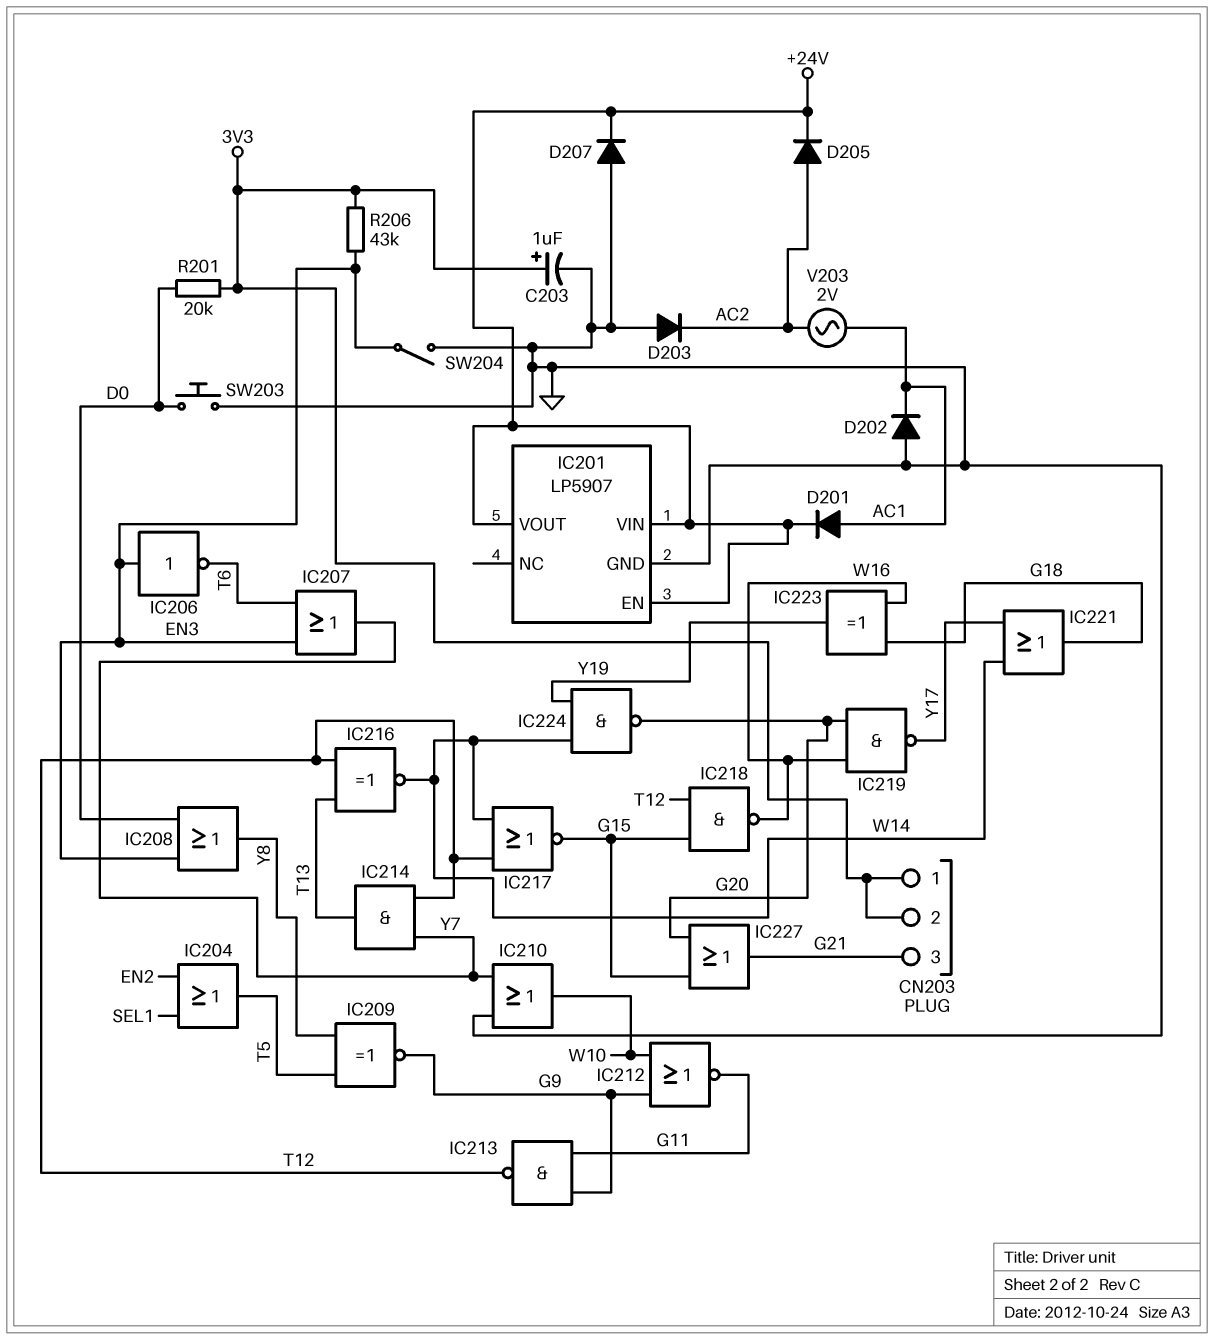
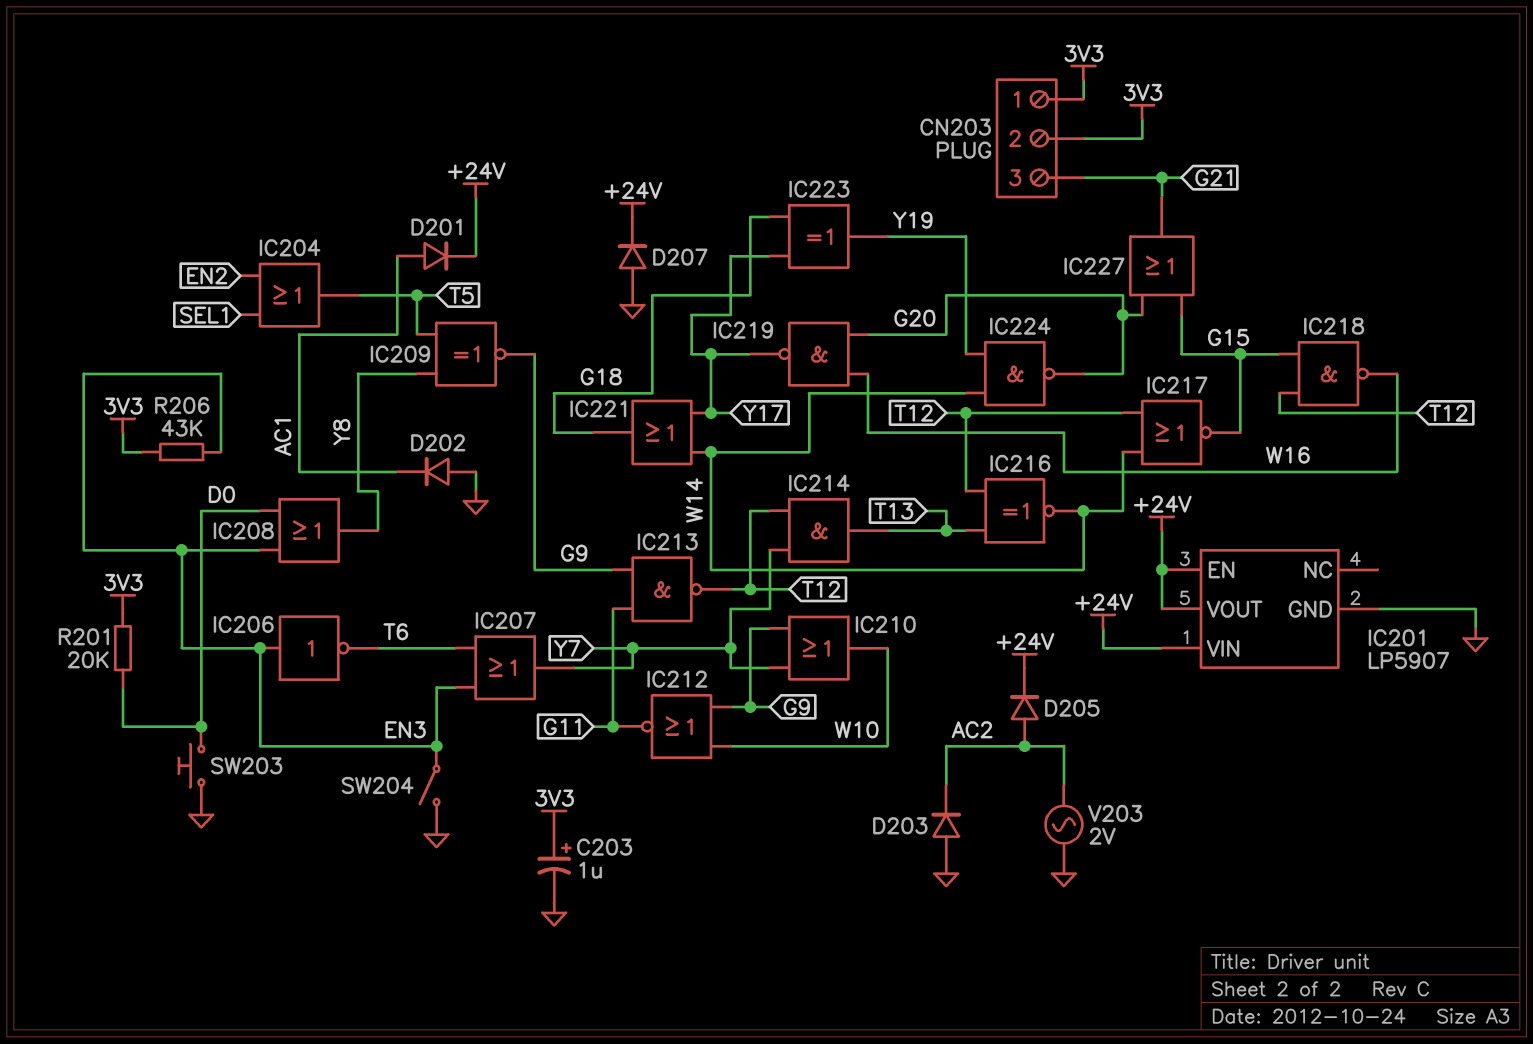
IC210: OR (in GND, in Y7, out W10) -> OR (in G9, in Y7, out W10)
IC223: XOR (in G18, in W16, out Y19) -> XOR (in G18, in Y17, out Y19)
V203: AC 2V (AC1, AC2) -> AC 2V (AC2, GND)

